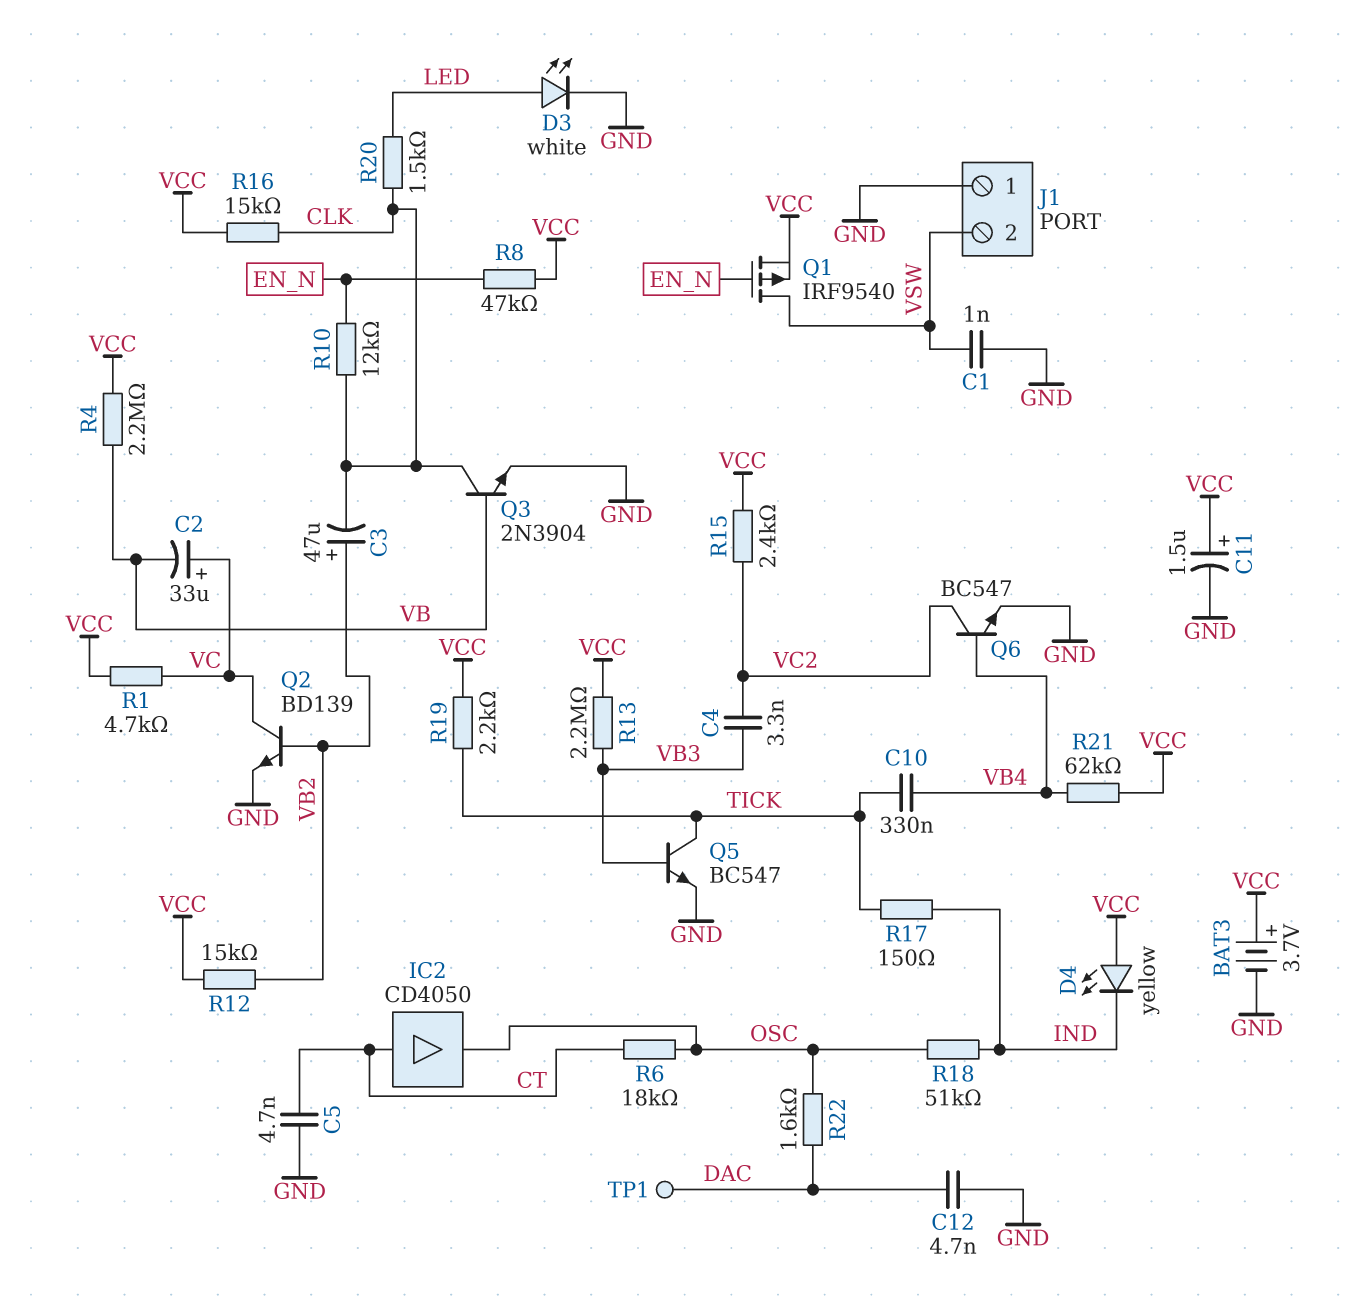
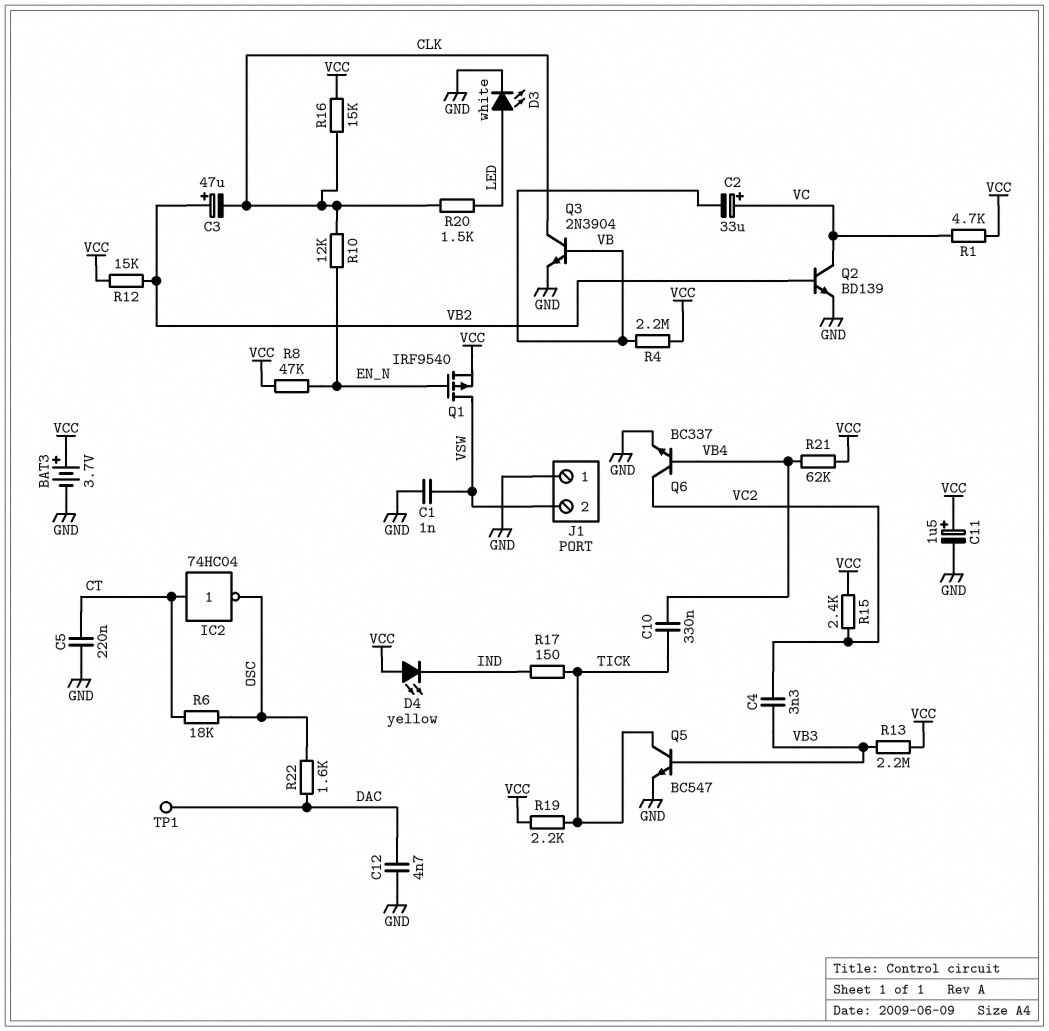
C5: 4.7nF (CT, GND) -> 220nF (CT, GND)
IC2: buffer CD4050 (in CT, out OSC) -> NOT 74HC04 (in CT, out OSC)
Q6: NPN BC547 (B VB4, C VC2, E GND) -> NPN BC337 (B VB4, C VC2, E GND)
R18: 51k (IND, OSC) -> none

